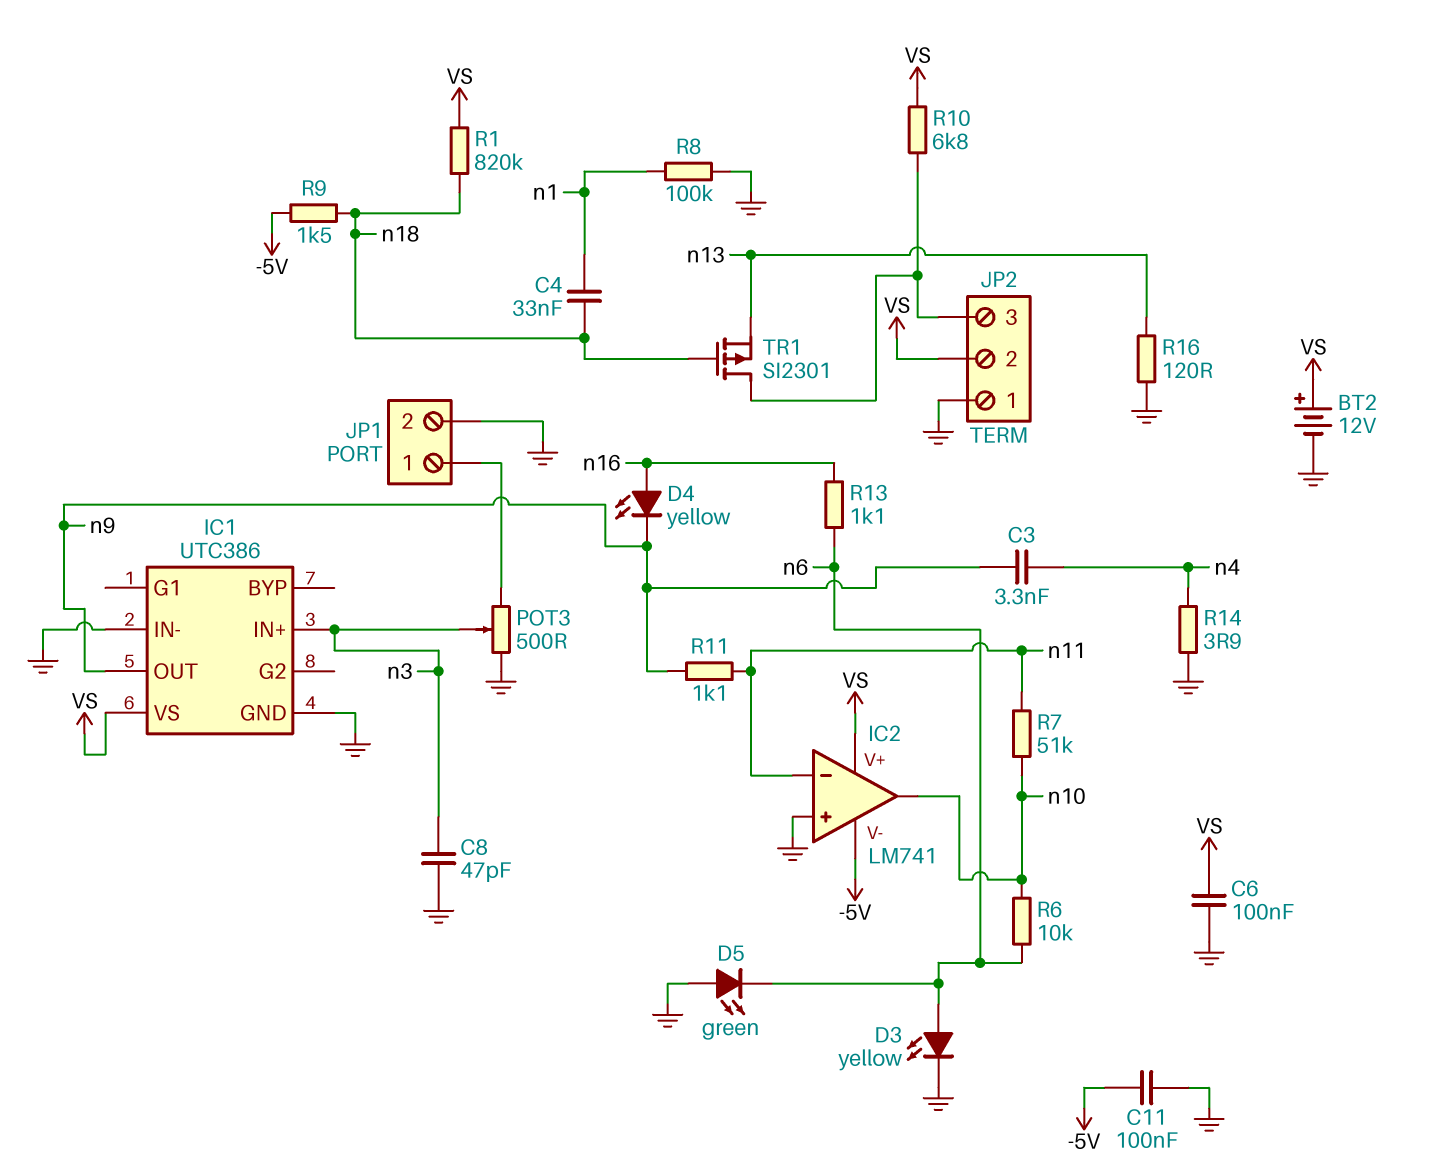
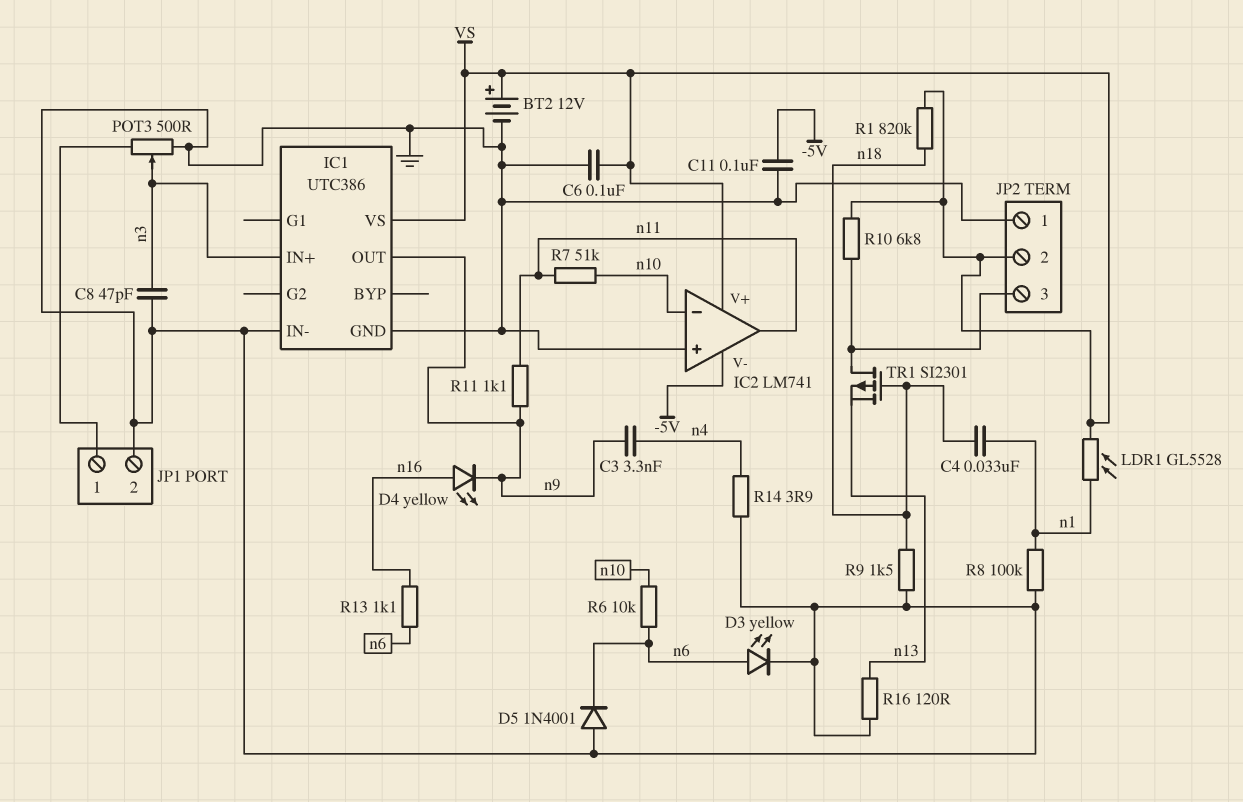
D5: LED green (A GND, K n6) -> diode 1N4001 (A GND, K n6)
IC2 pin in-: n11 -> n10
IC2 pin out: n10 -> n11
LDR1: none -> GL5528 (VS, n1)
R9: 1.5k (-5V, n18) -> 1.5k (GND, n18)

